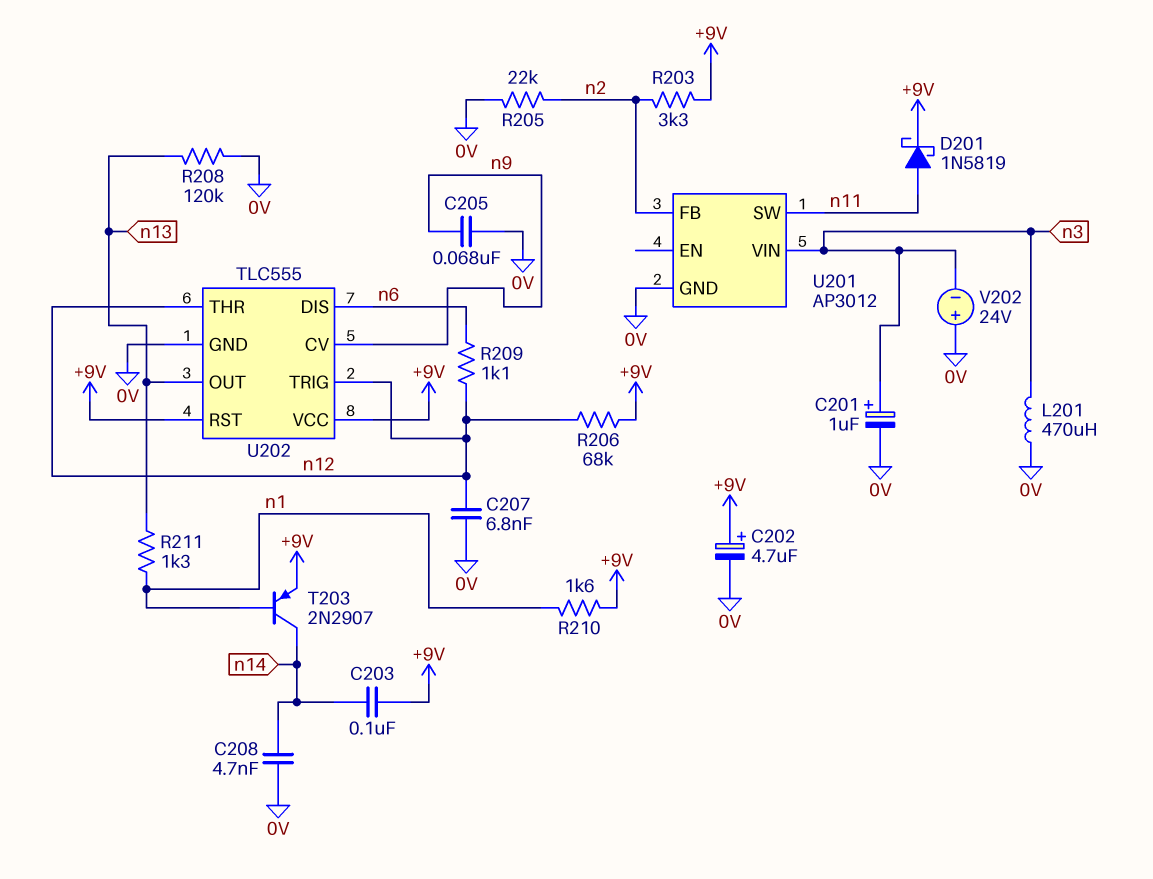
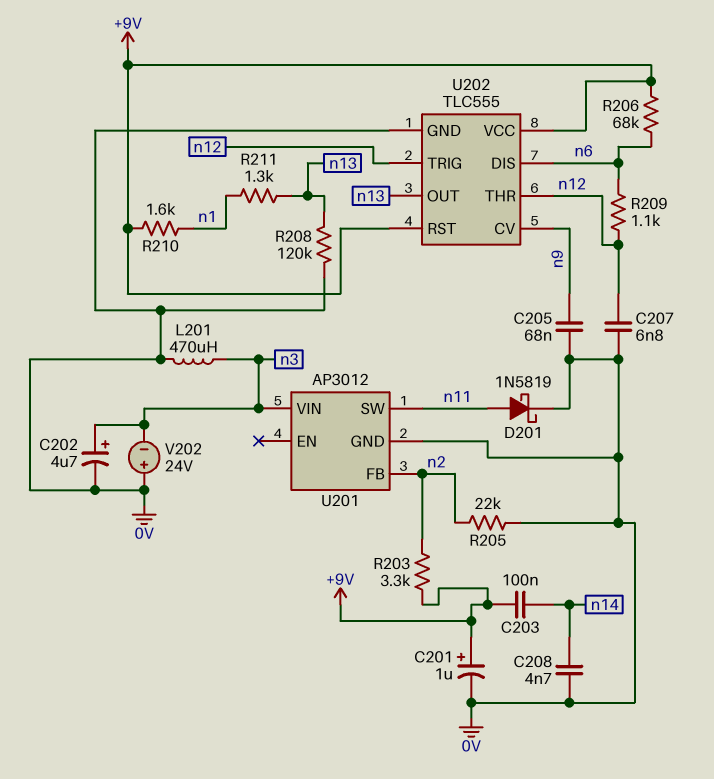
C201: 1uF (plus n3, minus 0V) -> 1uF (plus +9V, minus 0V)
C202: 4.7uF (plus +9V, minus 0V) -> 4.7uF (plus n3, minus 0V)
D201: schottky 1N5819 (A n11, K +9V) -> schottky 1N5819 (A n11, K 0V)
R206: 68k (+9V, n12) -> 68k (+9V, n6)
T203: PNP 2N2907 (B n1, C n14, E +9V) -> none

